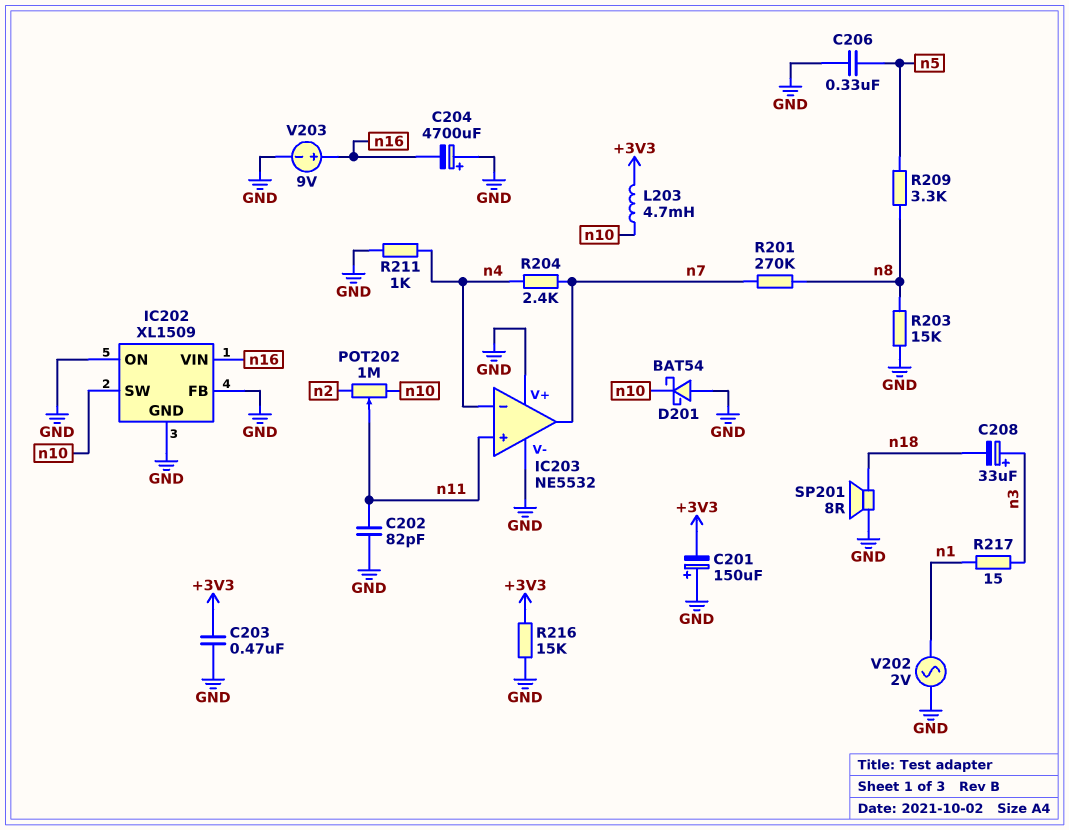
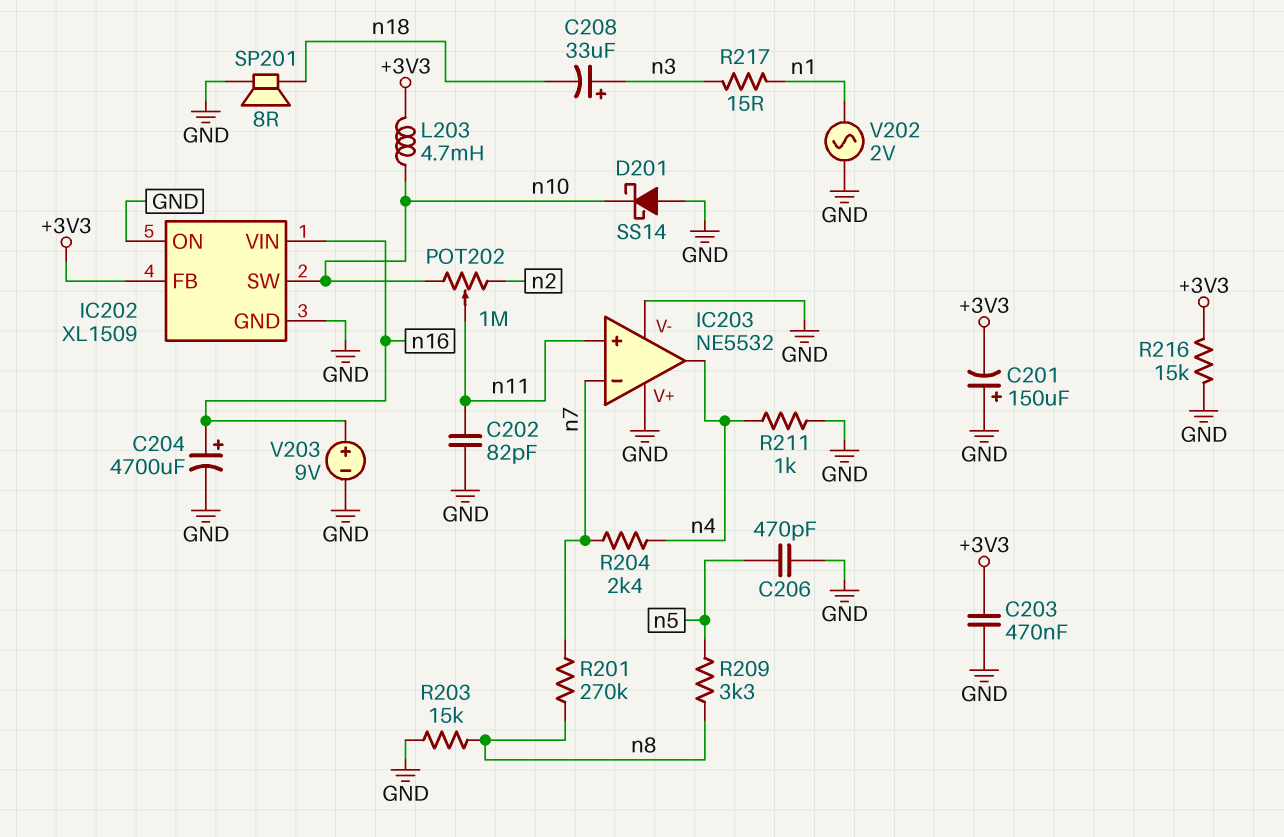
C204: 4700uF (plus GND, minus n16) -> 4700uF (plus n16, minus GND)
C206: 330nF (GND, n5) -> 470pF (GND, n5)
D201: schottky BAT54 (A GND, K n10) -> schottky SS14 (A GND, K n10)
IC202 pin FB: GND -> +3V3
IC203 pin in-: n4 -> n7
IC203 pin out: n7 -> n4

